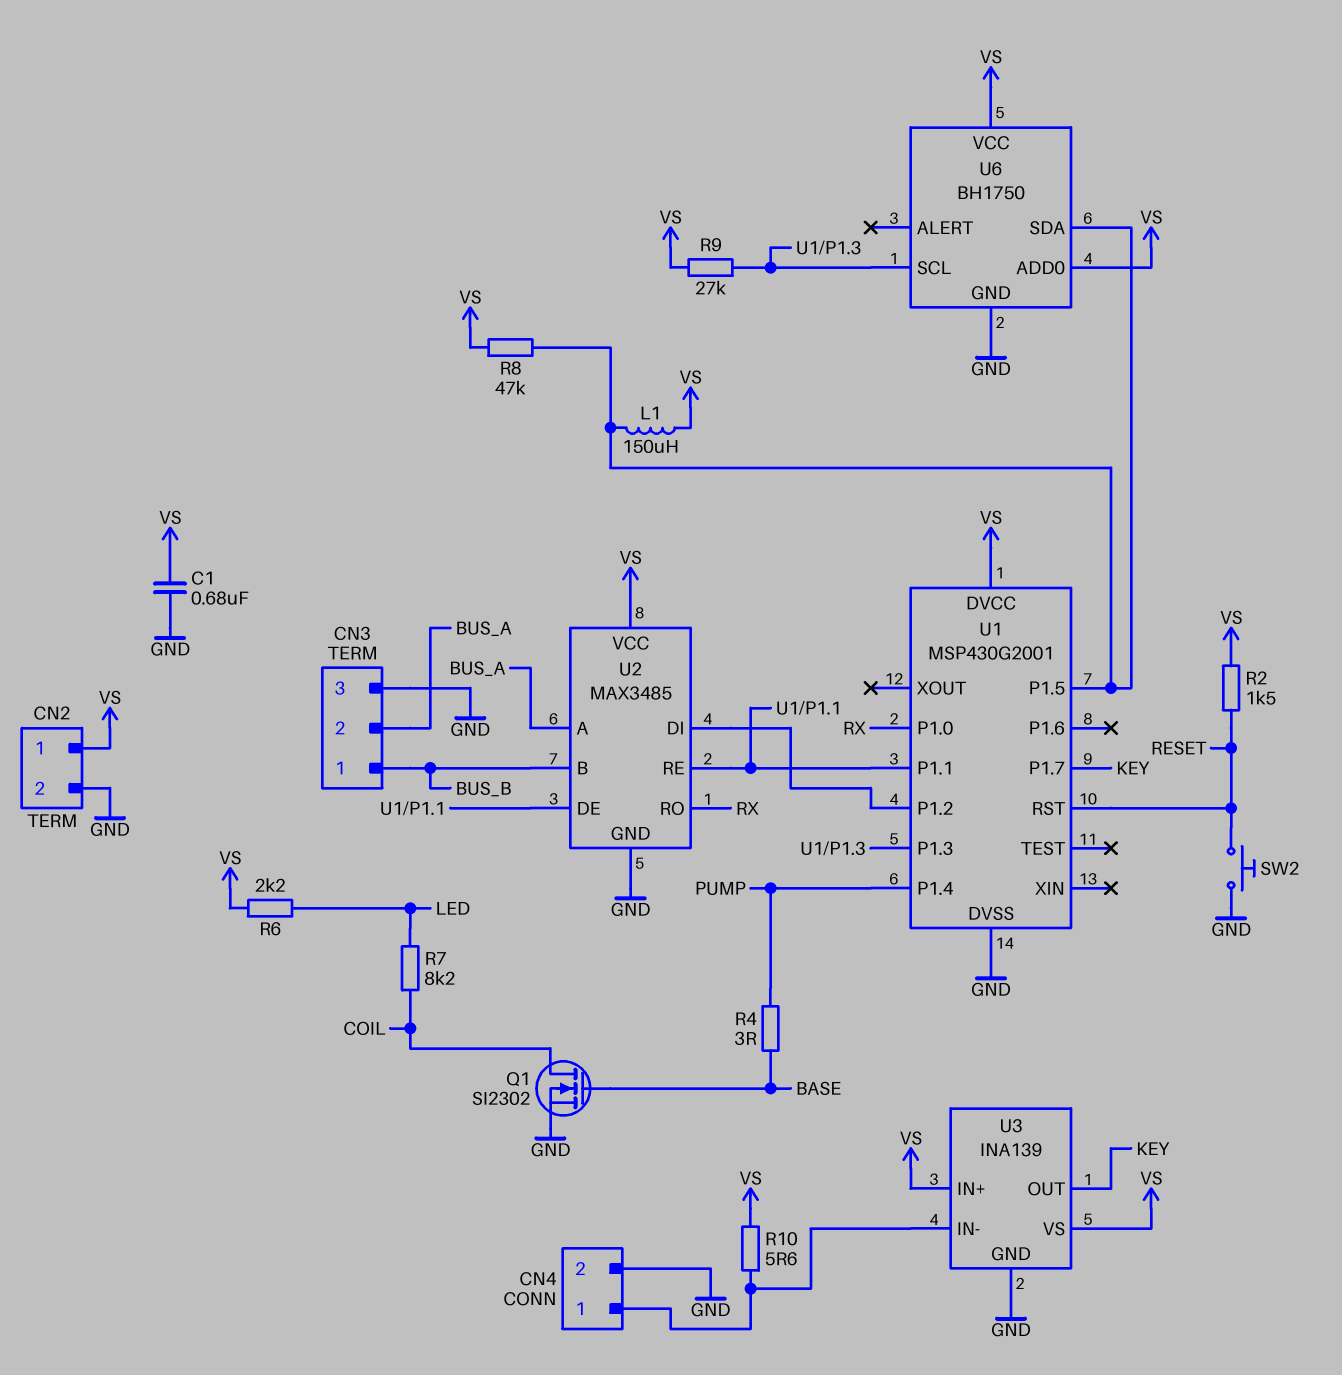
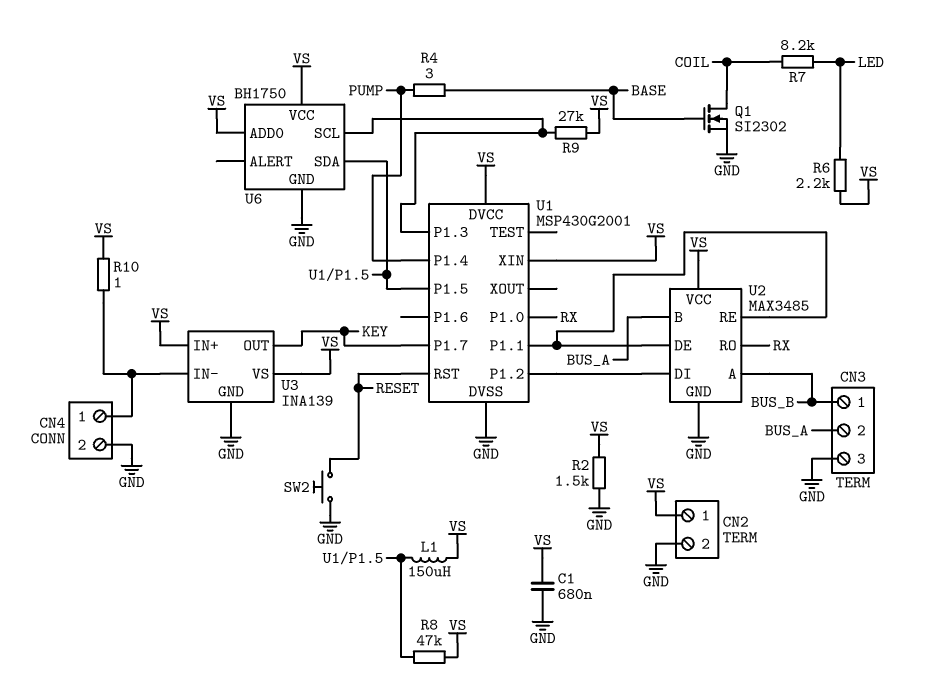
R2: 1.5k (RESET, VS) -> 1.5k (GND, VS)
R10: 5.6 (CN4/1, VS) -> 1 (CN4/1, VS)
U1 pin XIN: none -> VS
U2 pin A: BUS_A -> BUS_B
U2 pin B: BUS_B -> BUS_A

